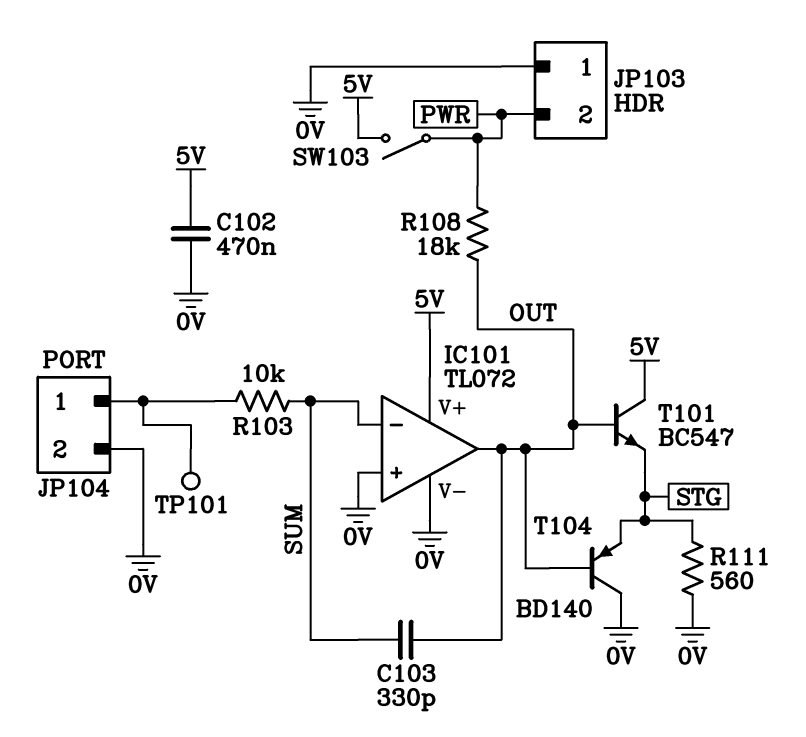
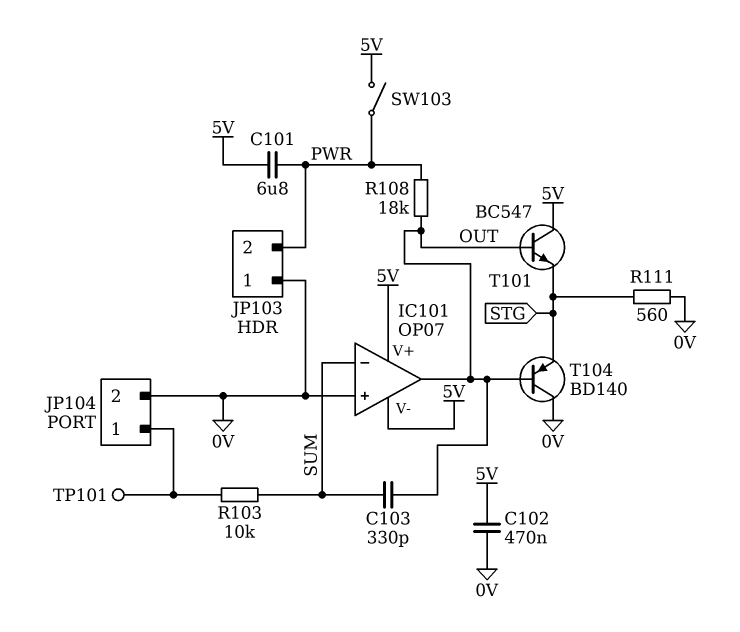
C101: none -> 6.8uF (5V, PWR)
IC101: TL072 -> OP07
IC101 pin V-: 0V -> 5V

